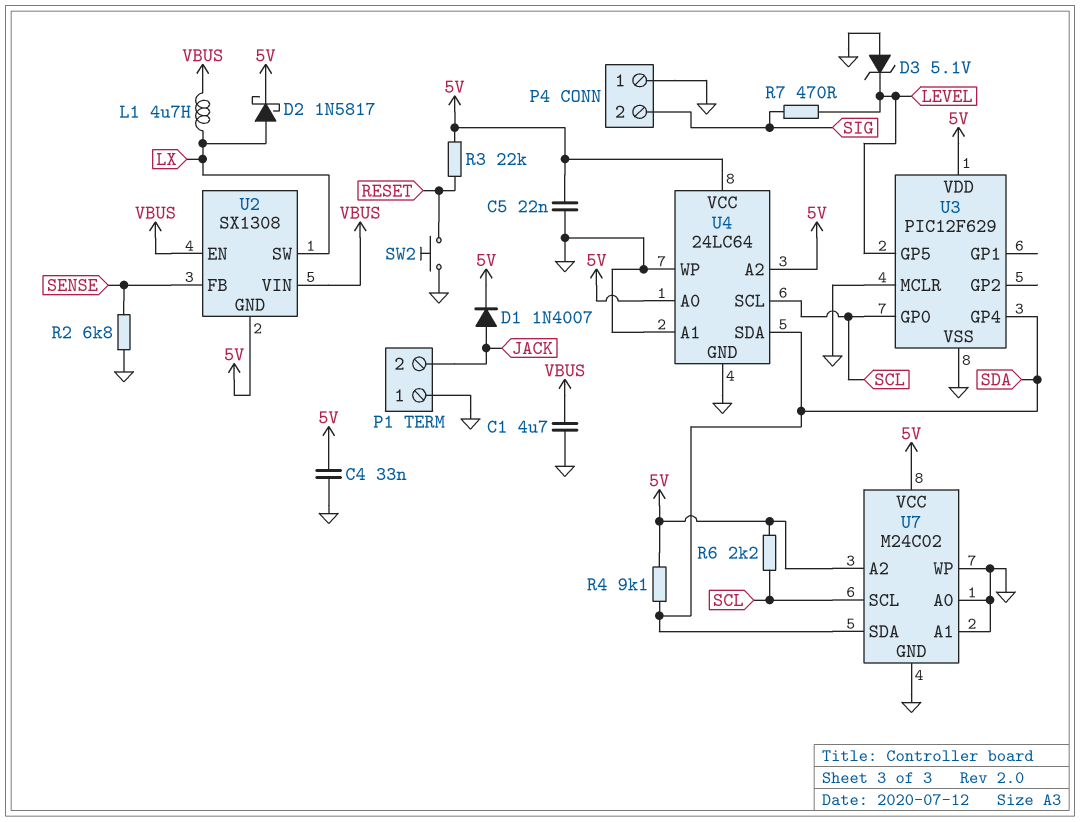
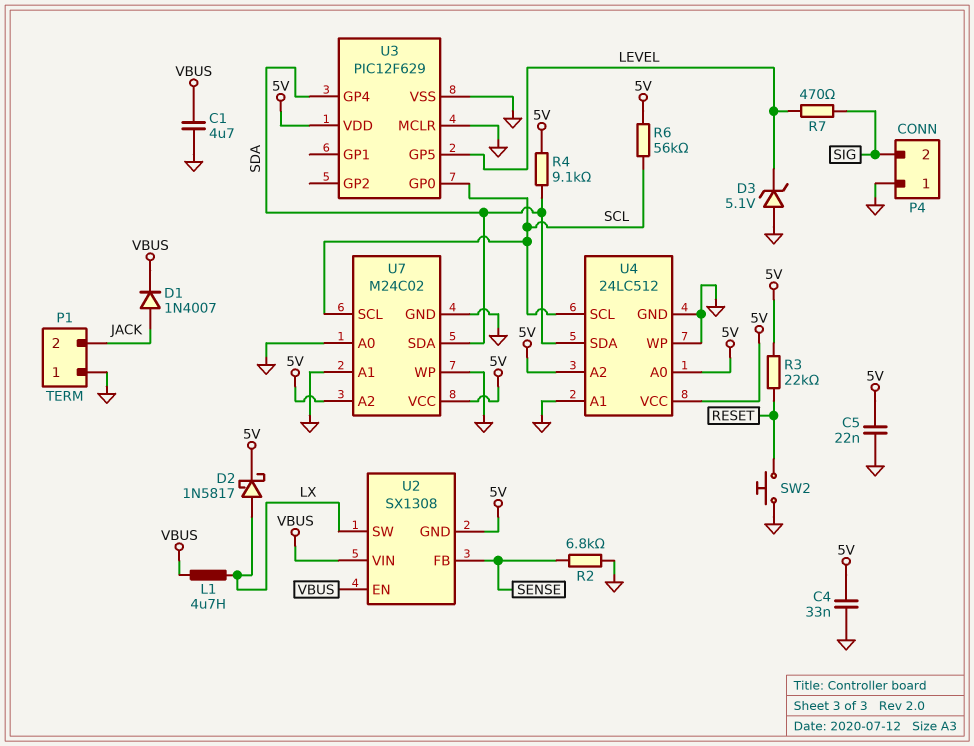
D1: diode 1N4007 (A JACK, K 5V) -> diode 1N4007 (A JACK, K VBUS)
R6: 2.2k (5V, SCL) -> 56k (5V, SCL)
U4: 24LC64 -> 24LC512

